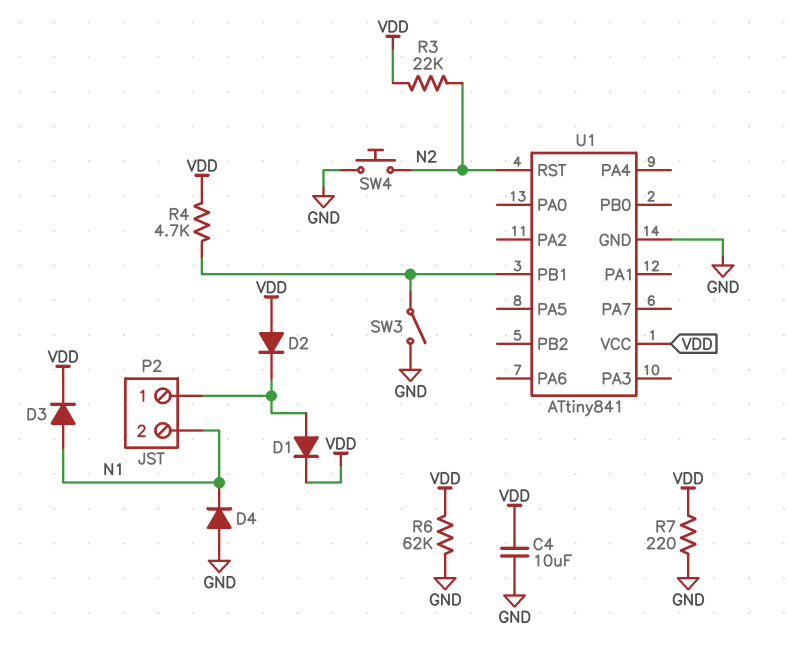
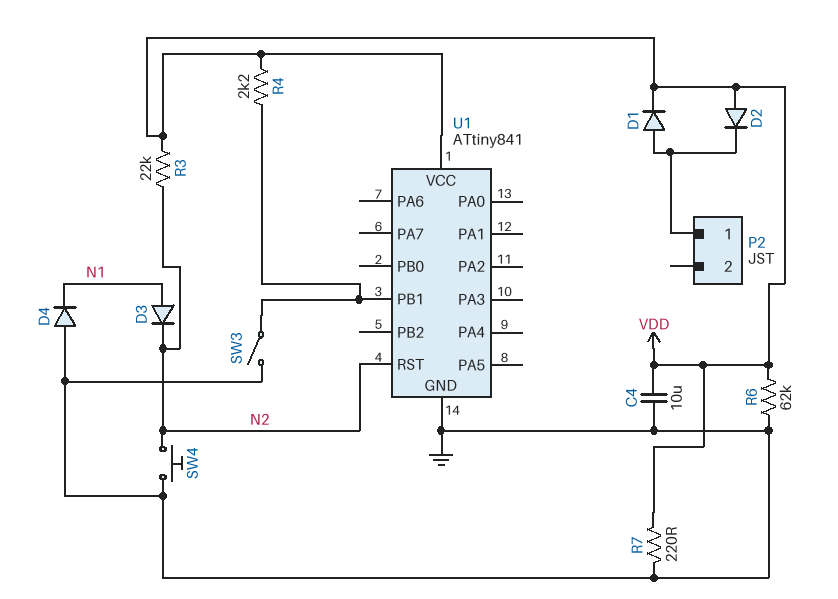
D3: diode (A N1, K VDD) -> diode (A N1, K N2)
P2 pin 2: N1 -> none
R4: 4.7k (U1/PB1, VDD) -> 2.2k (U1/PB1, VDD)

